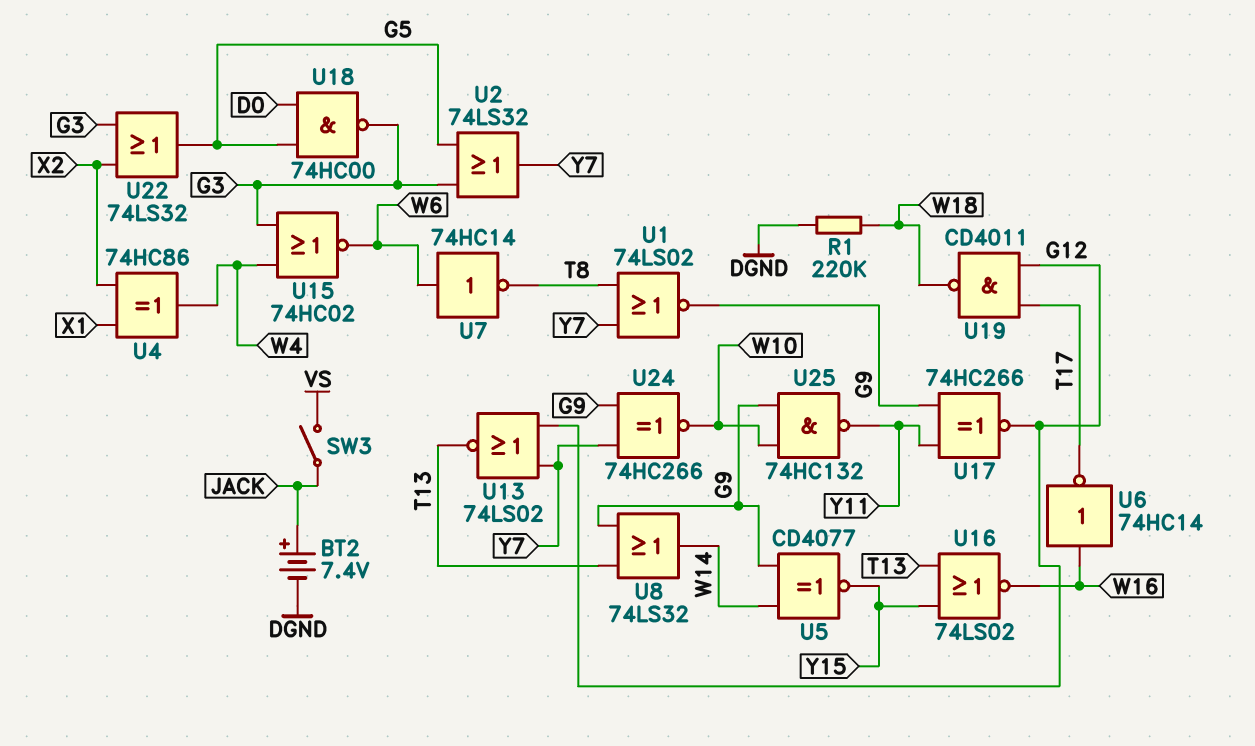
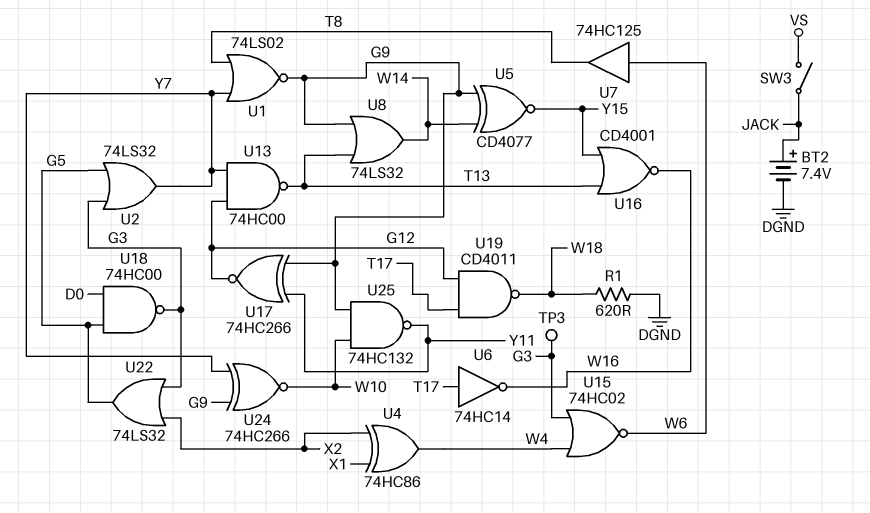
R1: 220k (DGND, W18) -> 620 (DGND, W18)
TP3: none -> test point (G3)
U6: NOT 74HC14 (in W16, out T17) -> NOT 74HC14 (in T17, out W16)
U7: NOT 74HC14 (in W6, out T8) -> buffer 74HC125 (in W6, out T8)
U13: NOR 74LS02 (in G12, in Y7, out T13) -> NAND 74HC00 (in G12, in Y7, out T13)
U16: NOR 74LS02 (in T13, in Y15, out W16) -> NOR CD4001 (in T13, in Y15, out W16)

